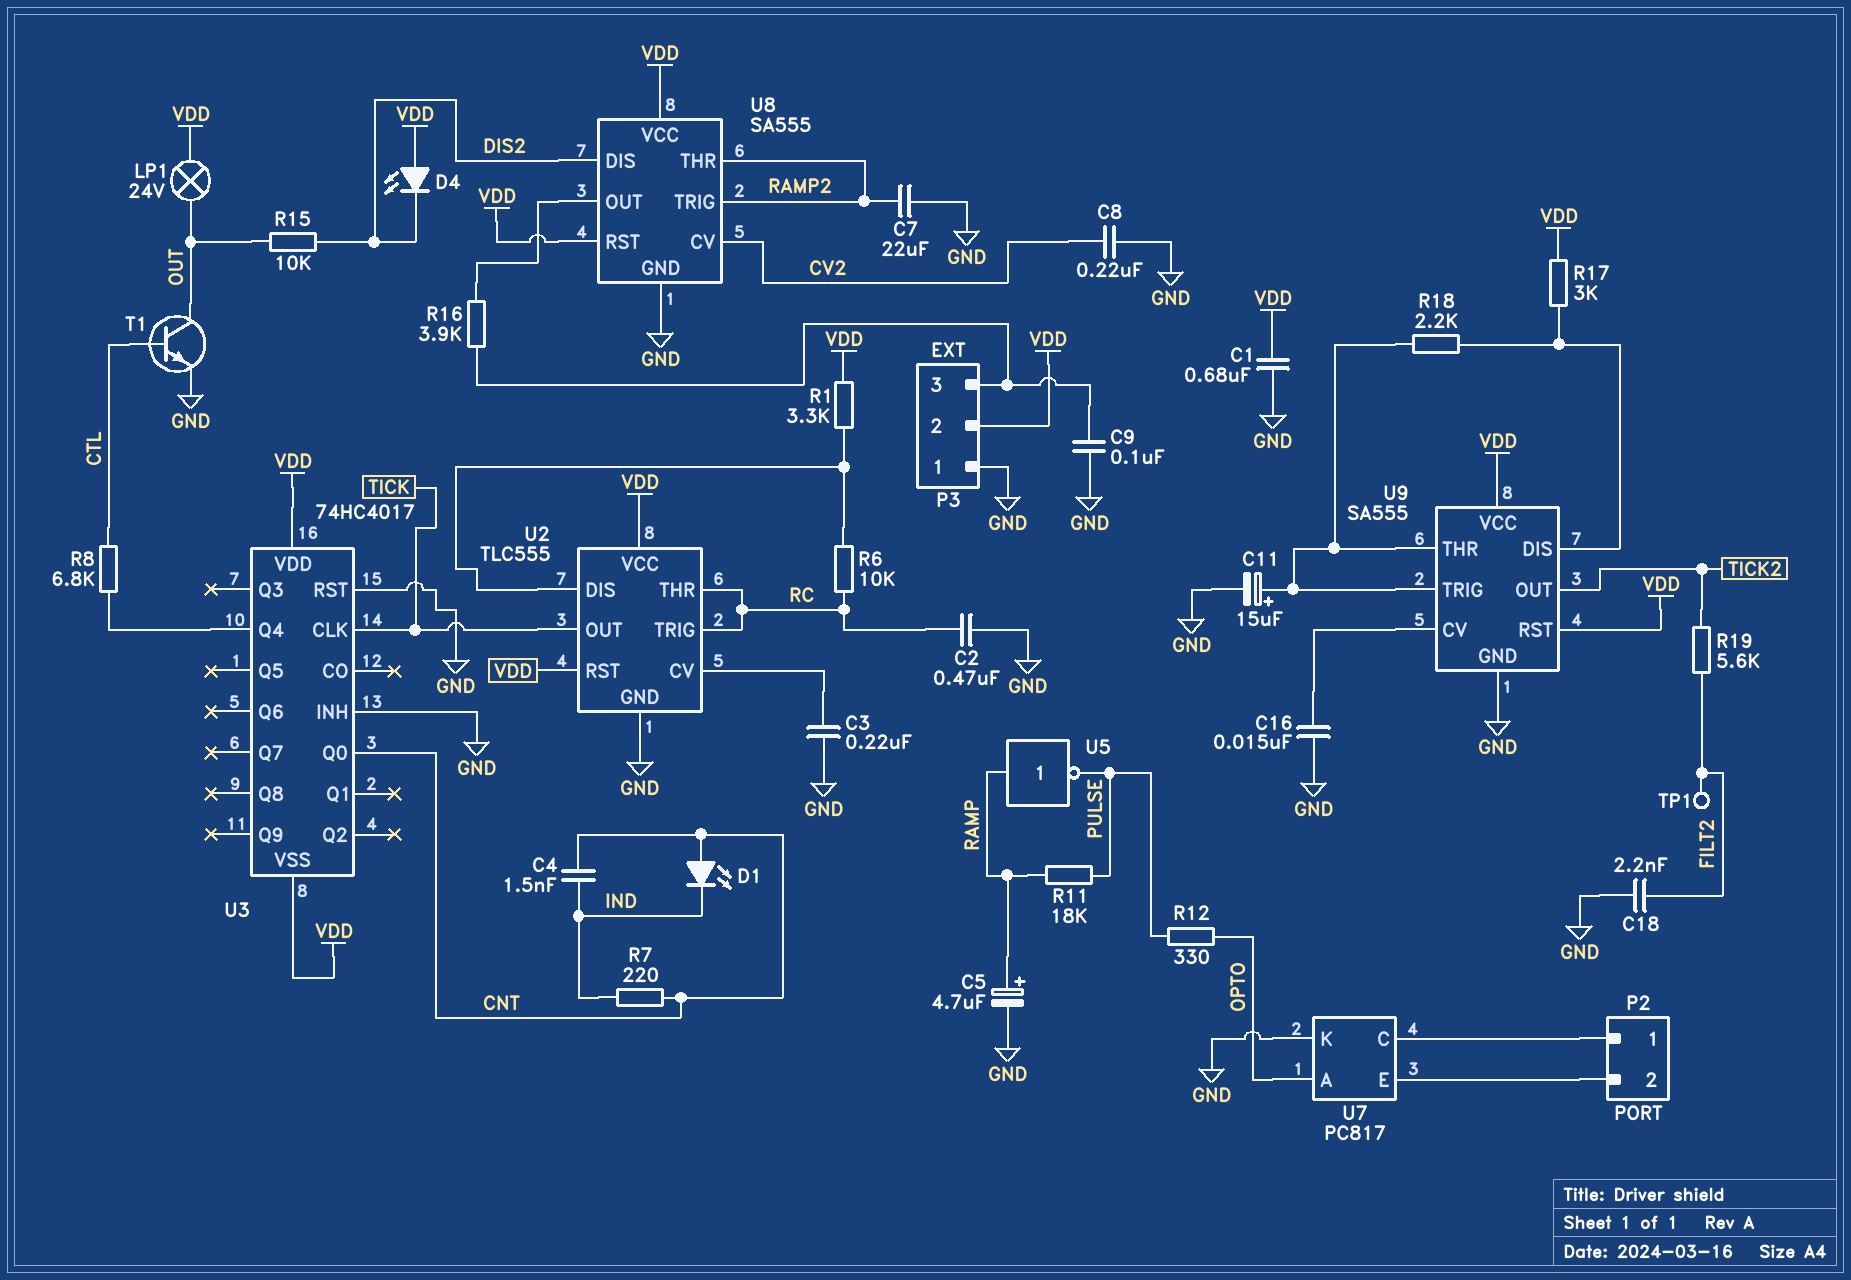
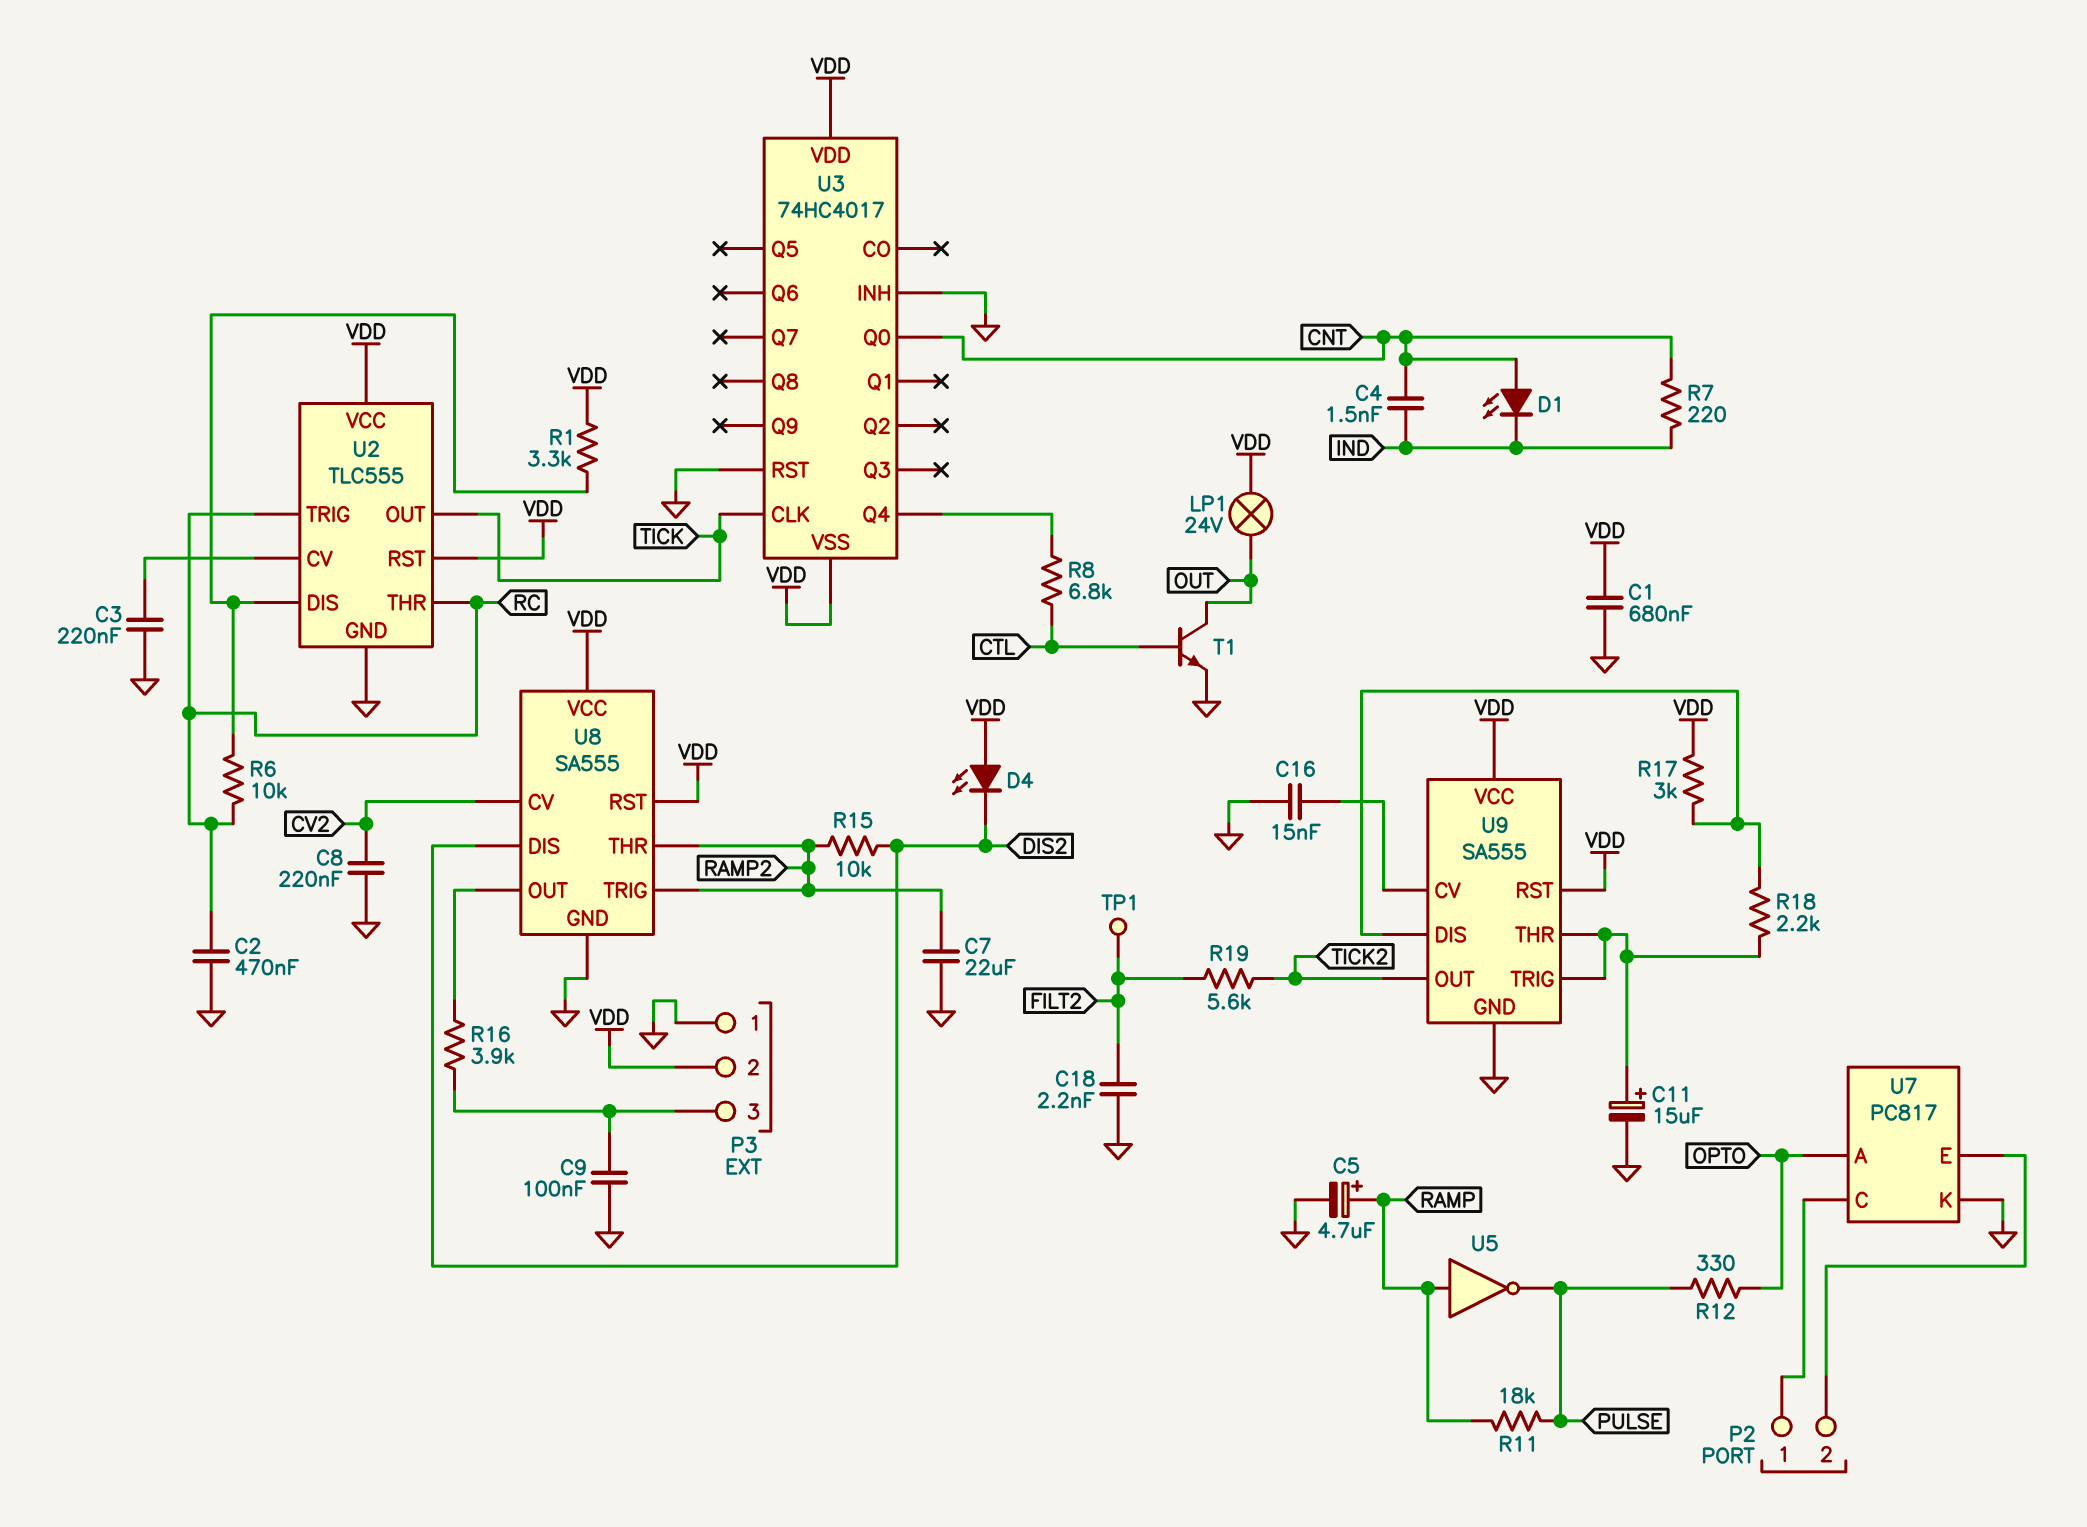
R15: 10k (DIS2, OUT) -> 10k (DIS2, RAMP2)

